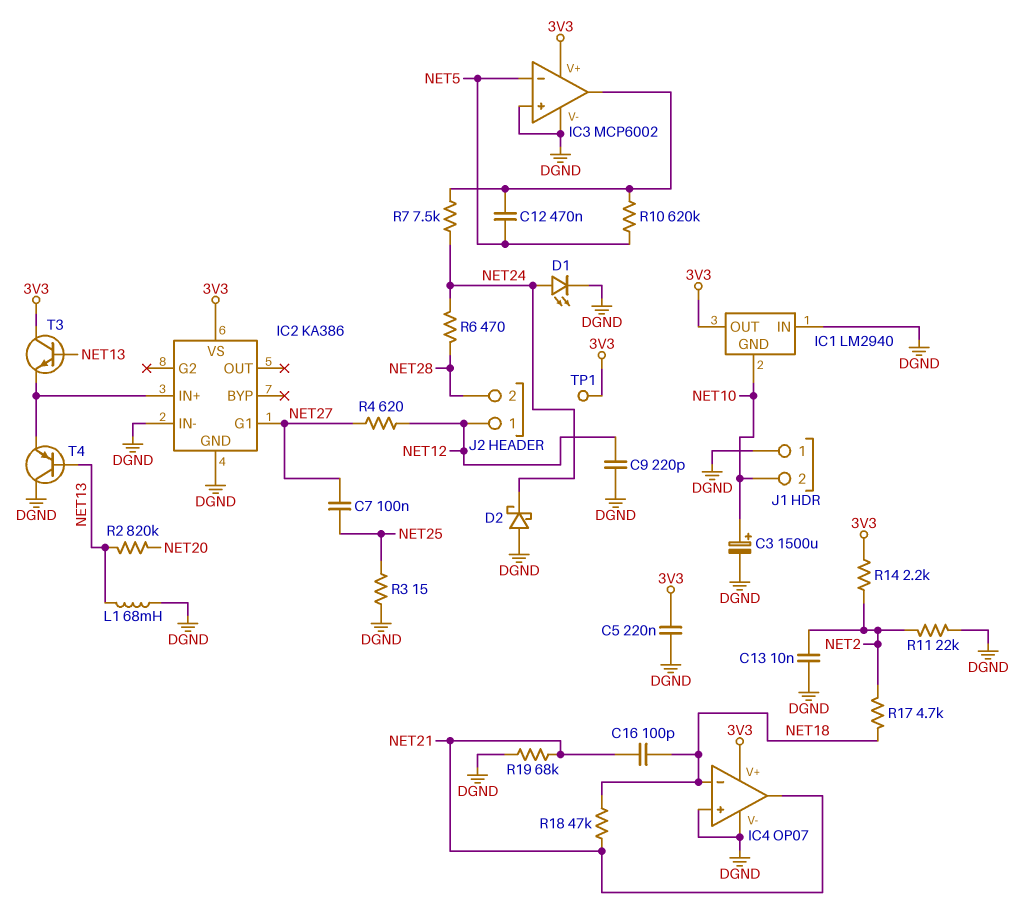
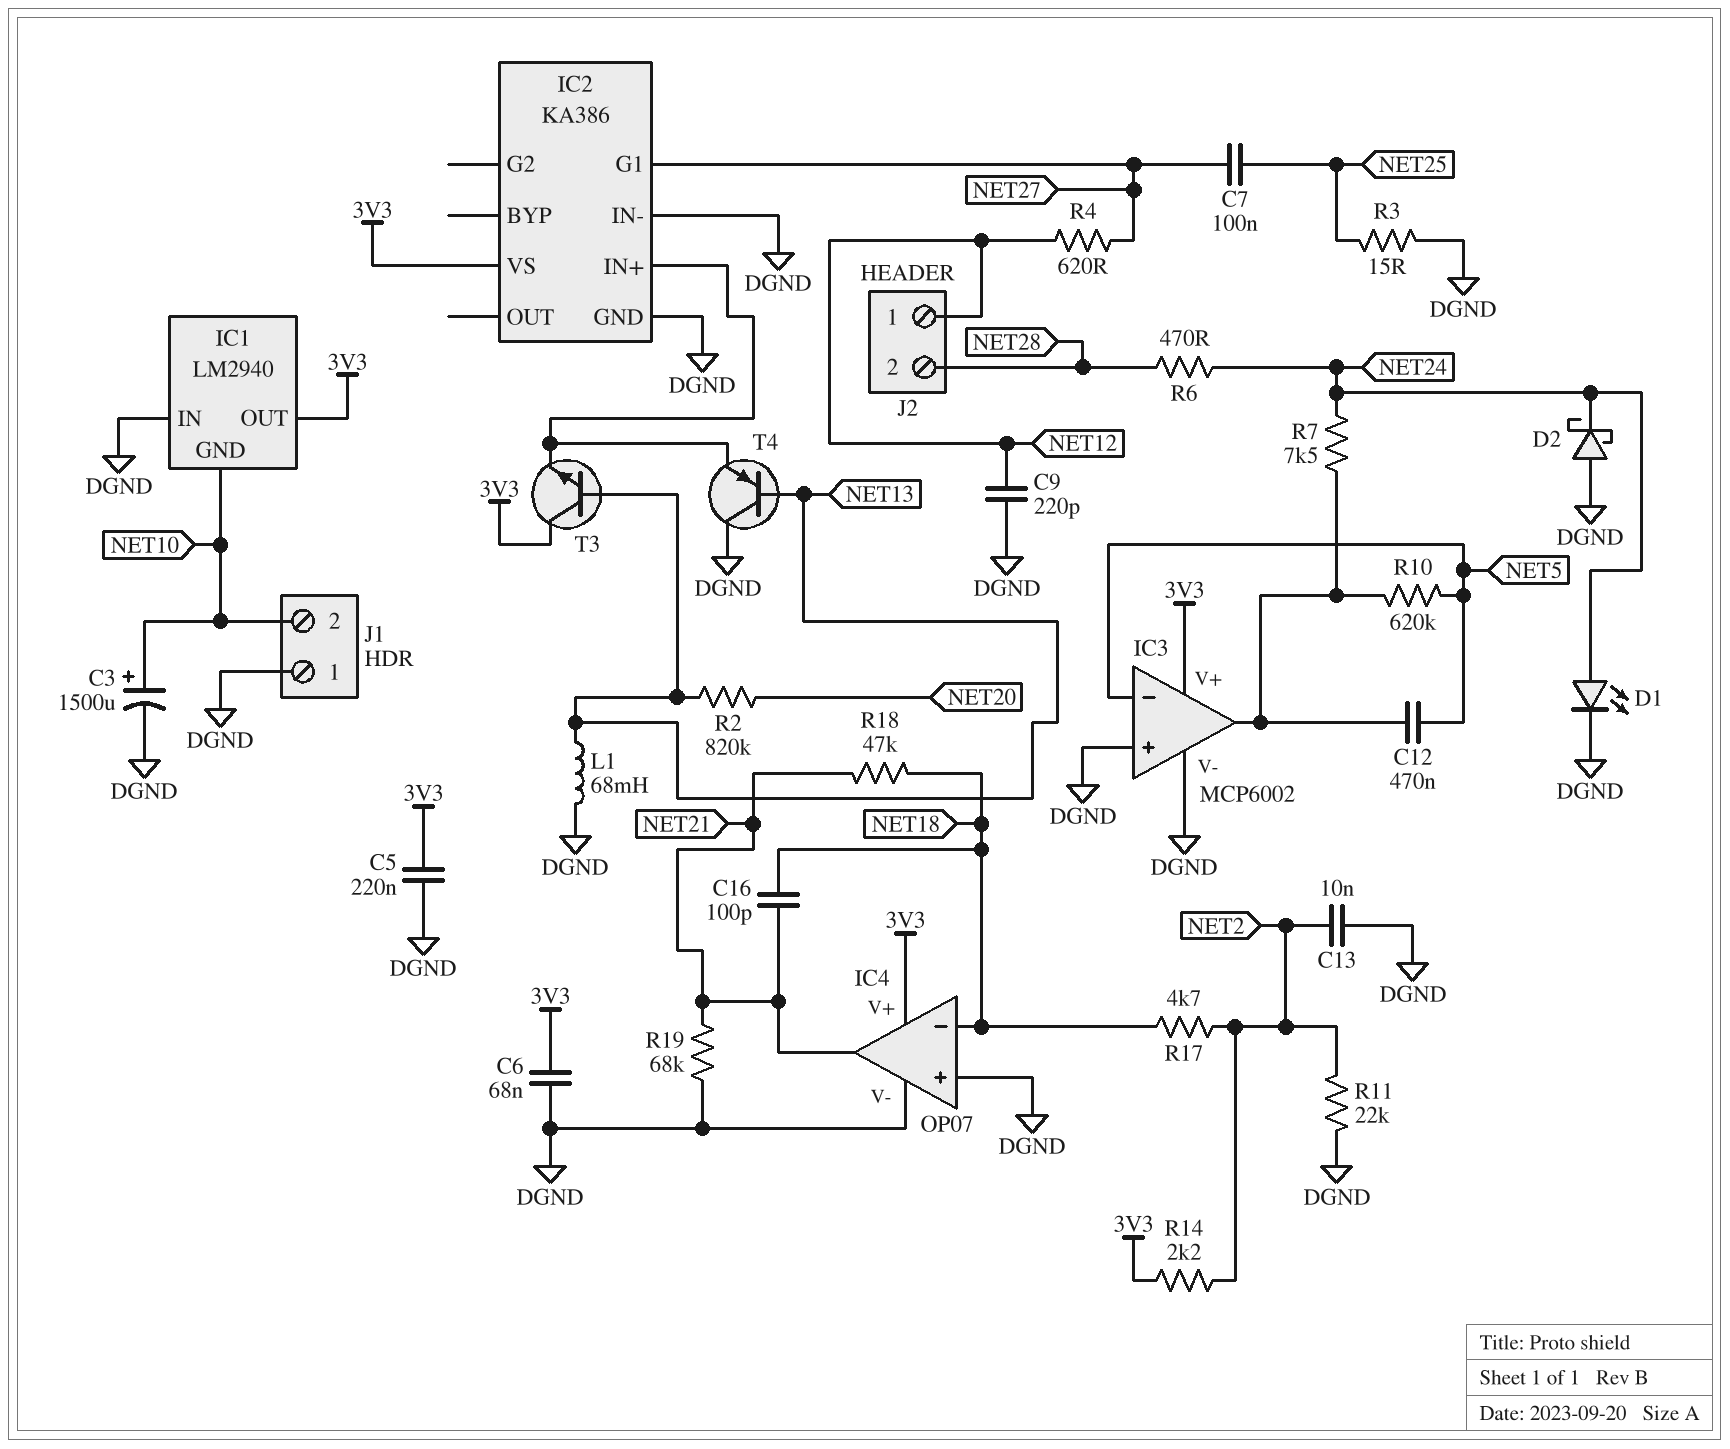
C6: none -> 68nF (3V3, DGND)
TP1: test point (3V3) -> none

